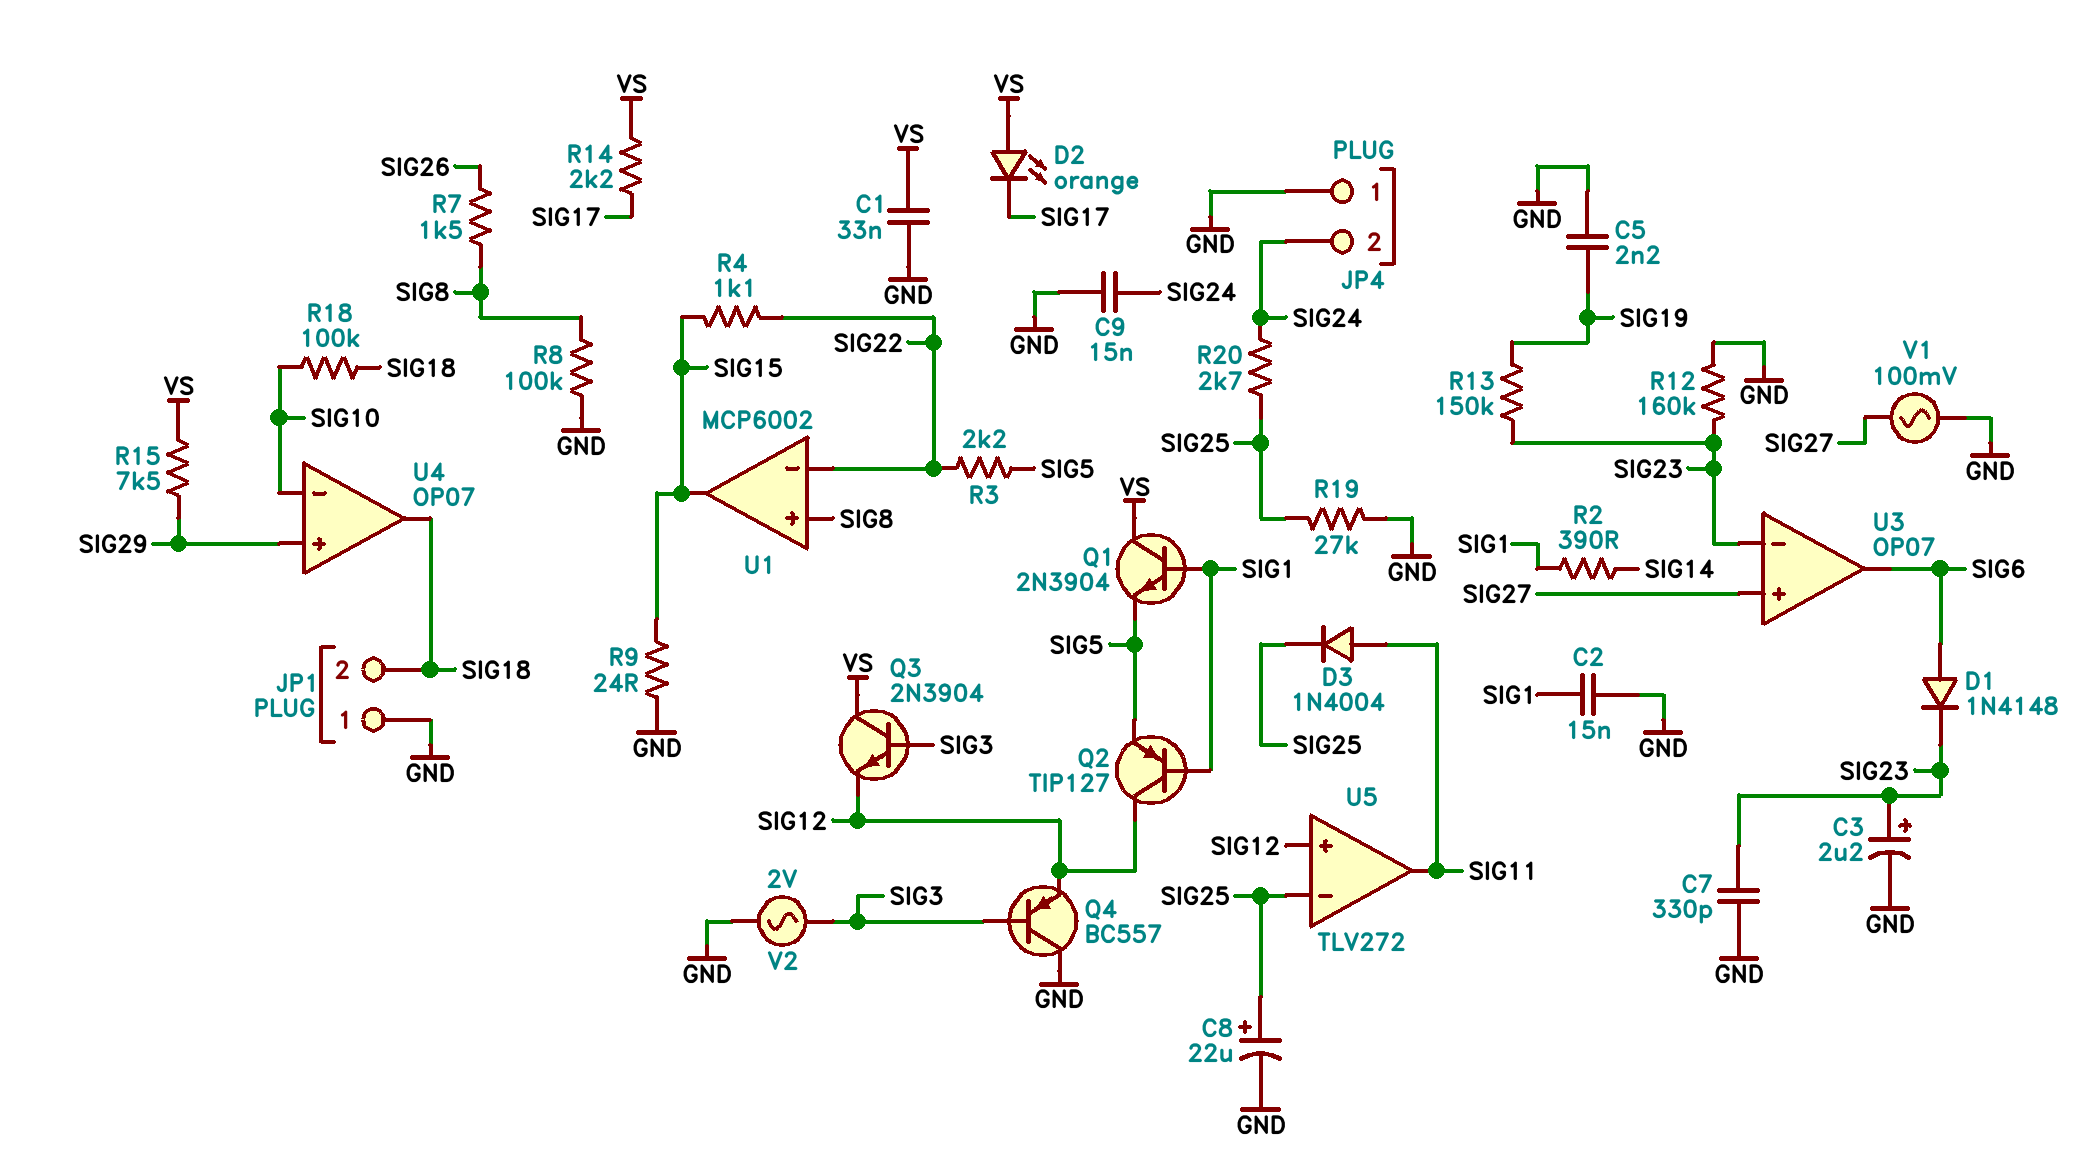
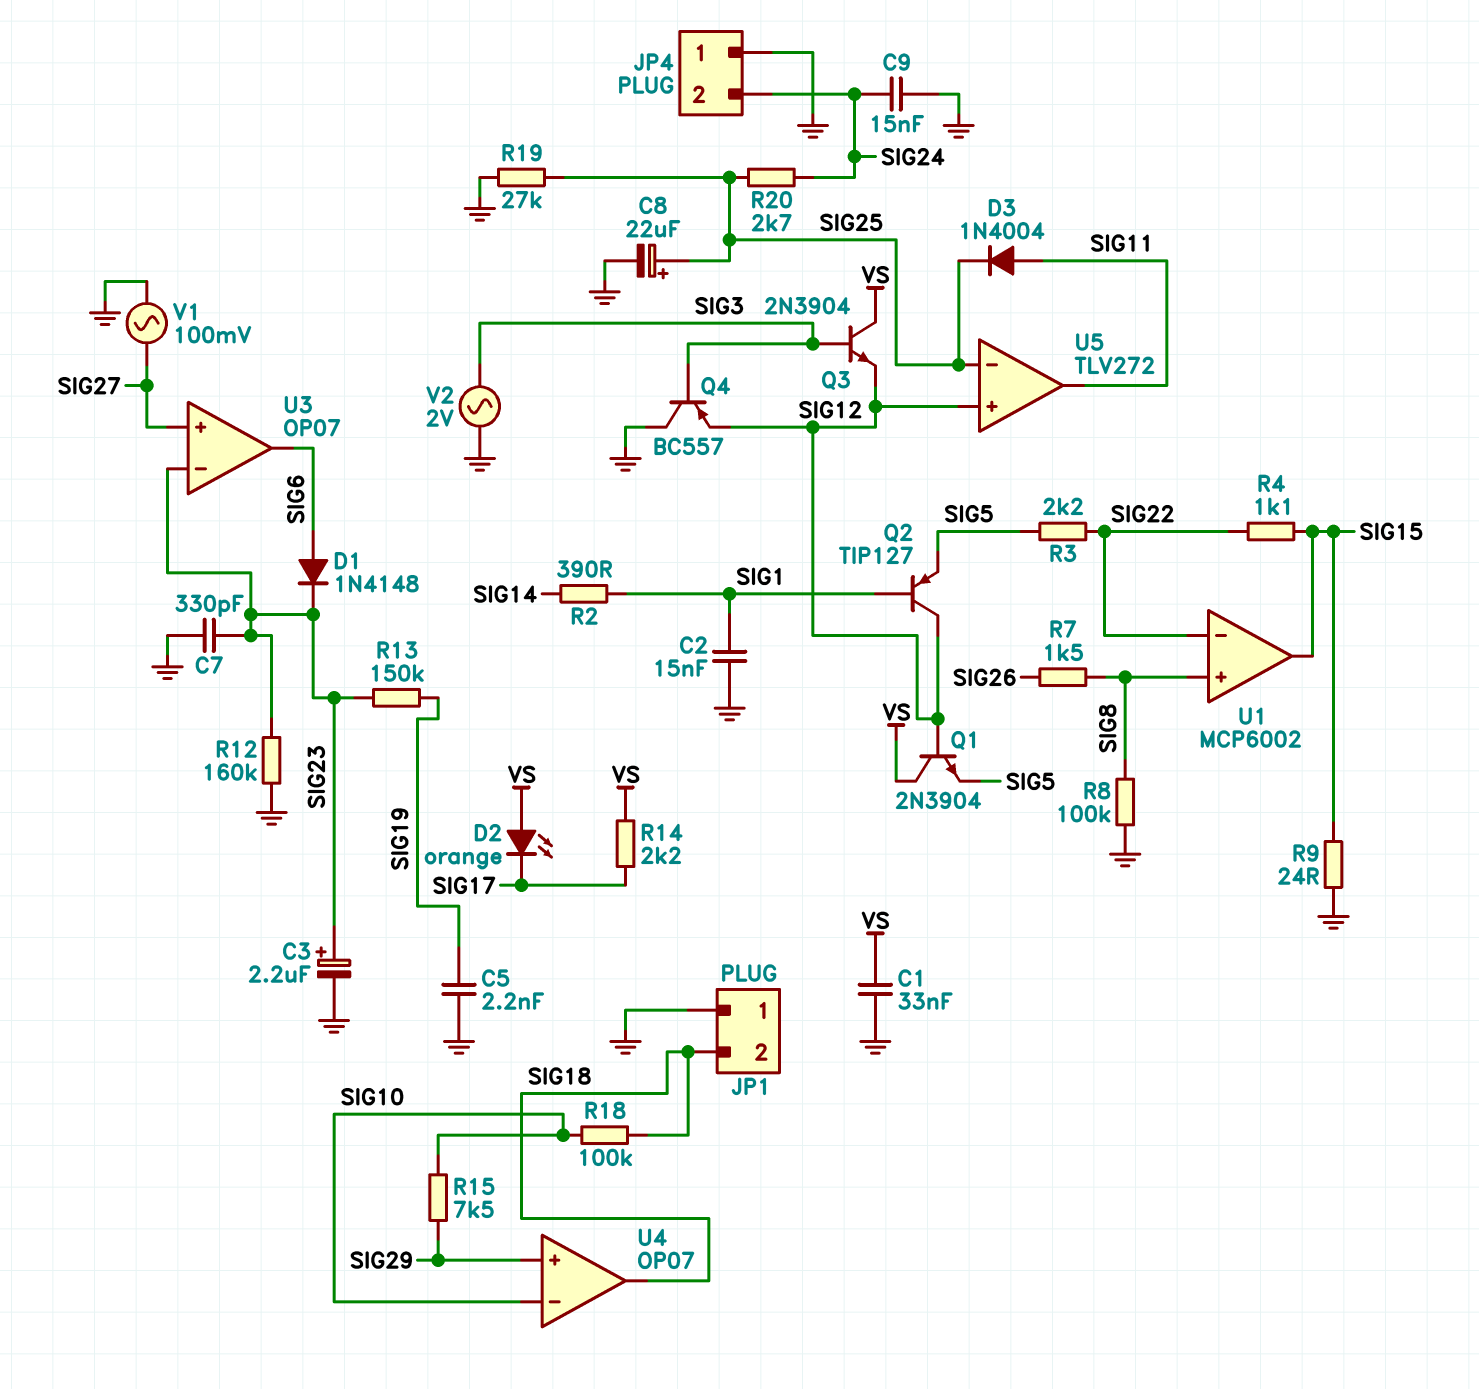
Q1: NPN 2N3904 (B SIG1, C VS, E SIG5) -> NPN 2N3904 (B SIG12, C VS, E SIG5)
R15: 7.5k (SIG29, VS) -> 7.5k (SIG10, SIG29)

